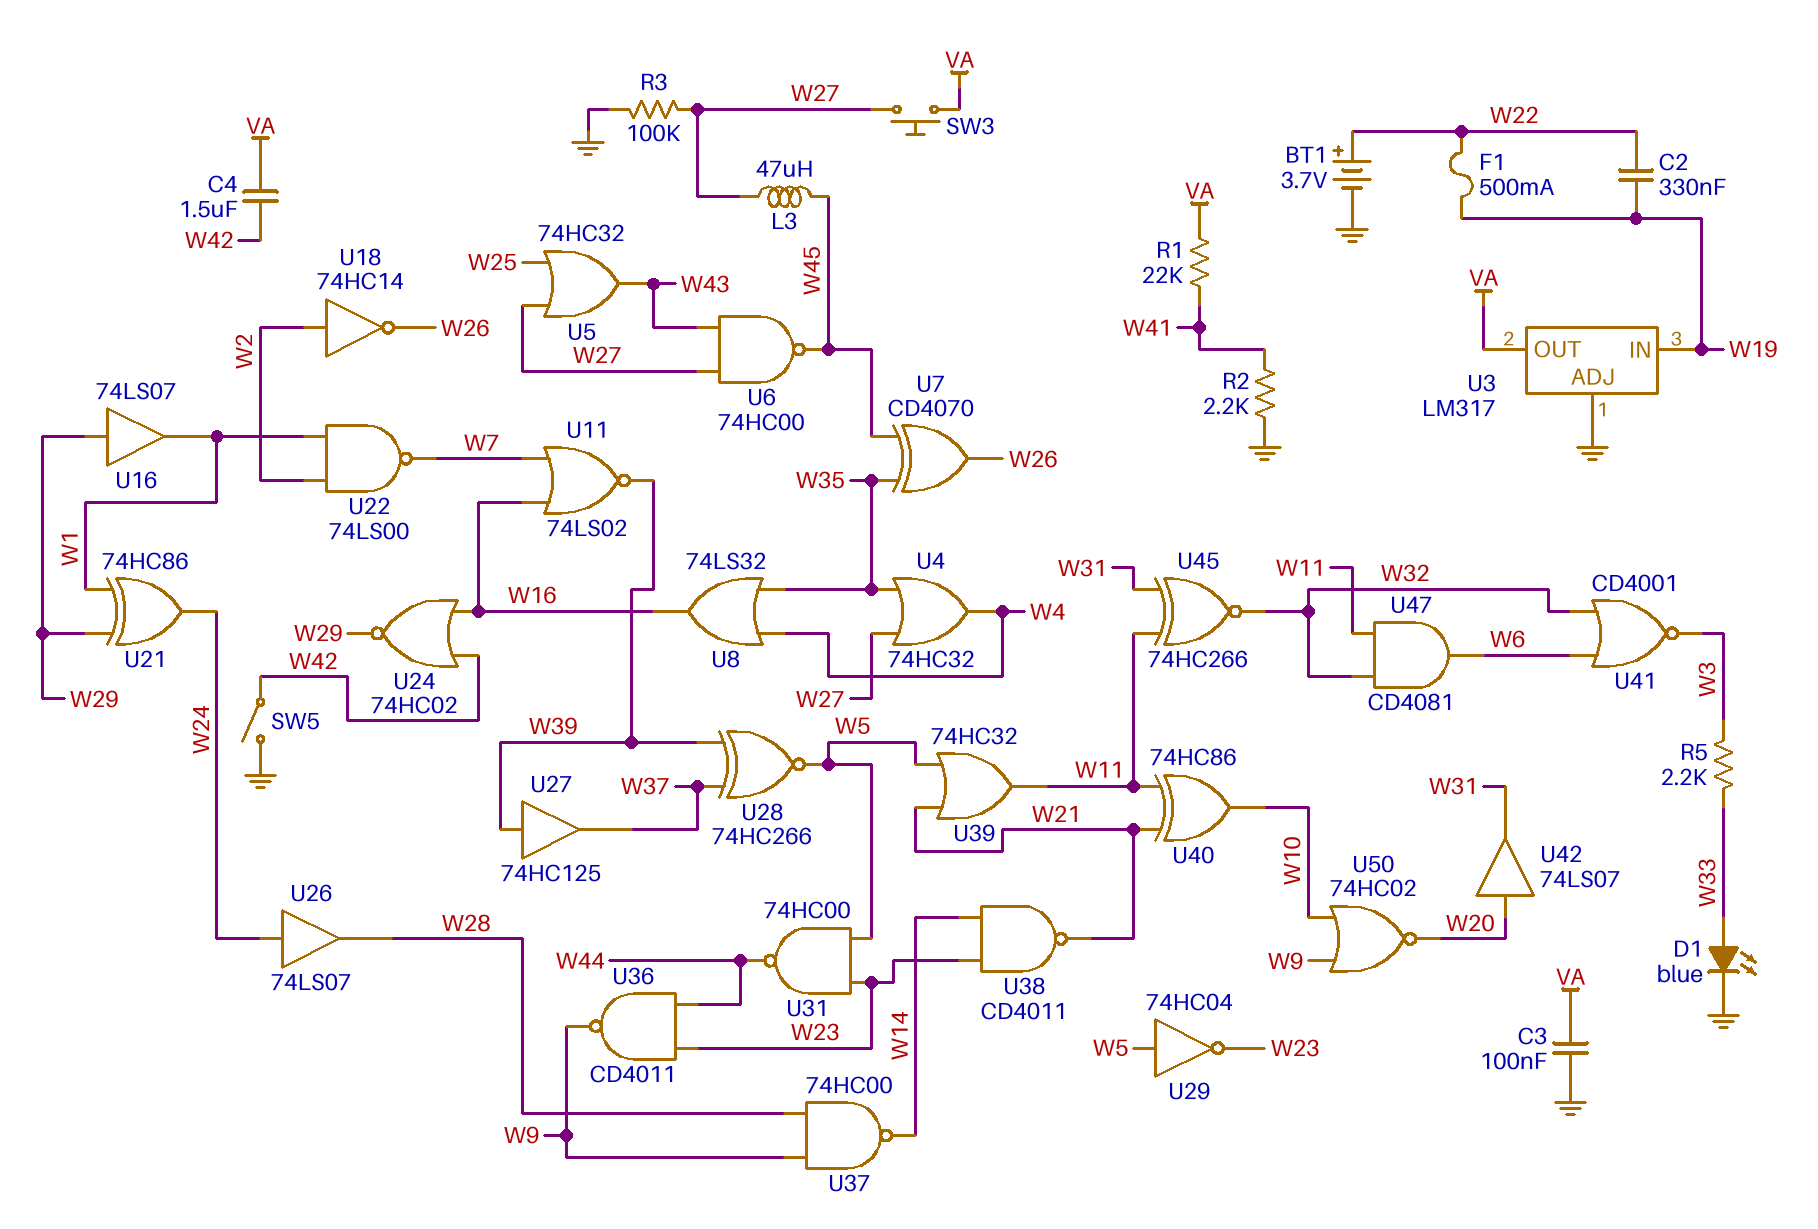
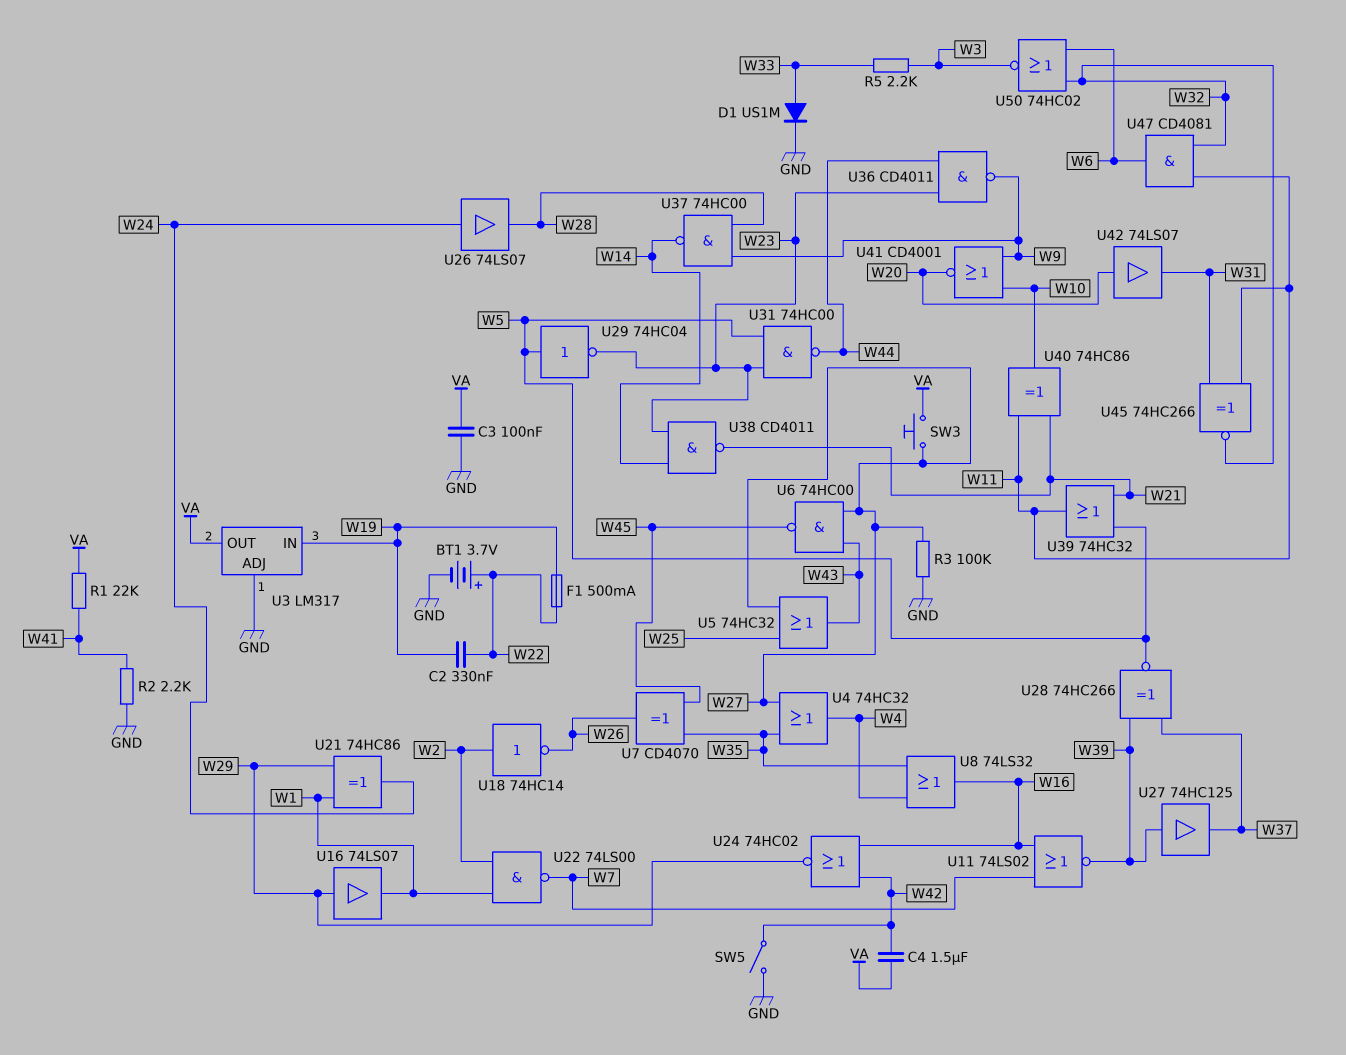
D1: LED blue (A W33, K GND) -> diode US1M (A W33, K GND)
L3: 47uH (W27, W45) -> none
U41: NOR CD4001 (in W6, in W32, out W3) -> NOR CD4001 (in W9, in W10, out W20)
U50: NOR 74HC02 (in W9, in W10, out W20) -> NOR 74HC02 (in W6, in W32, out W3)

